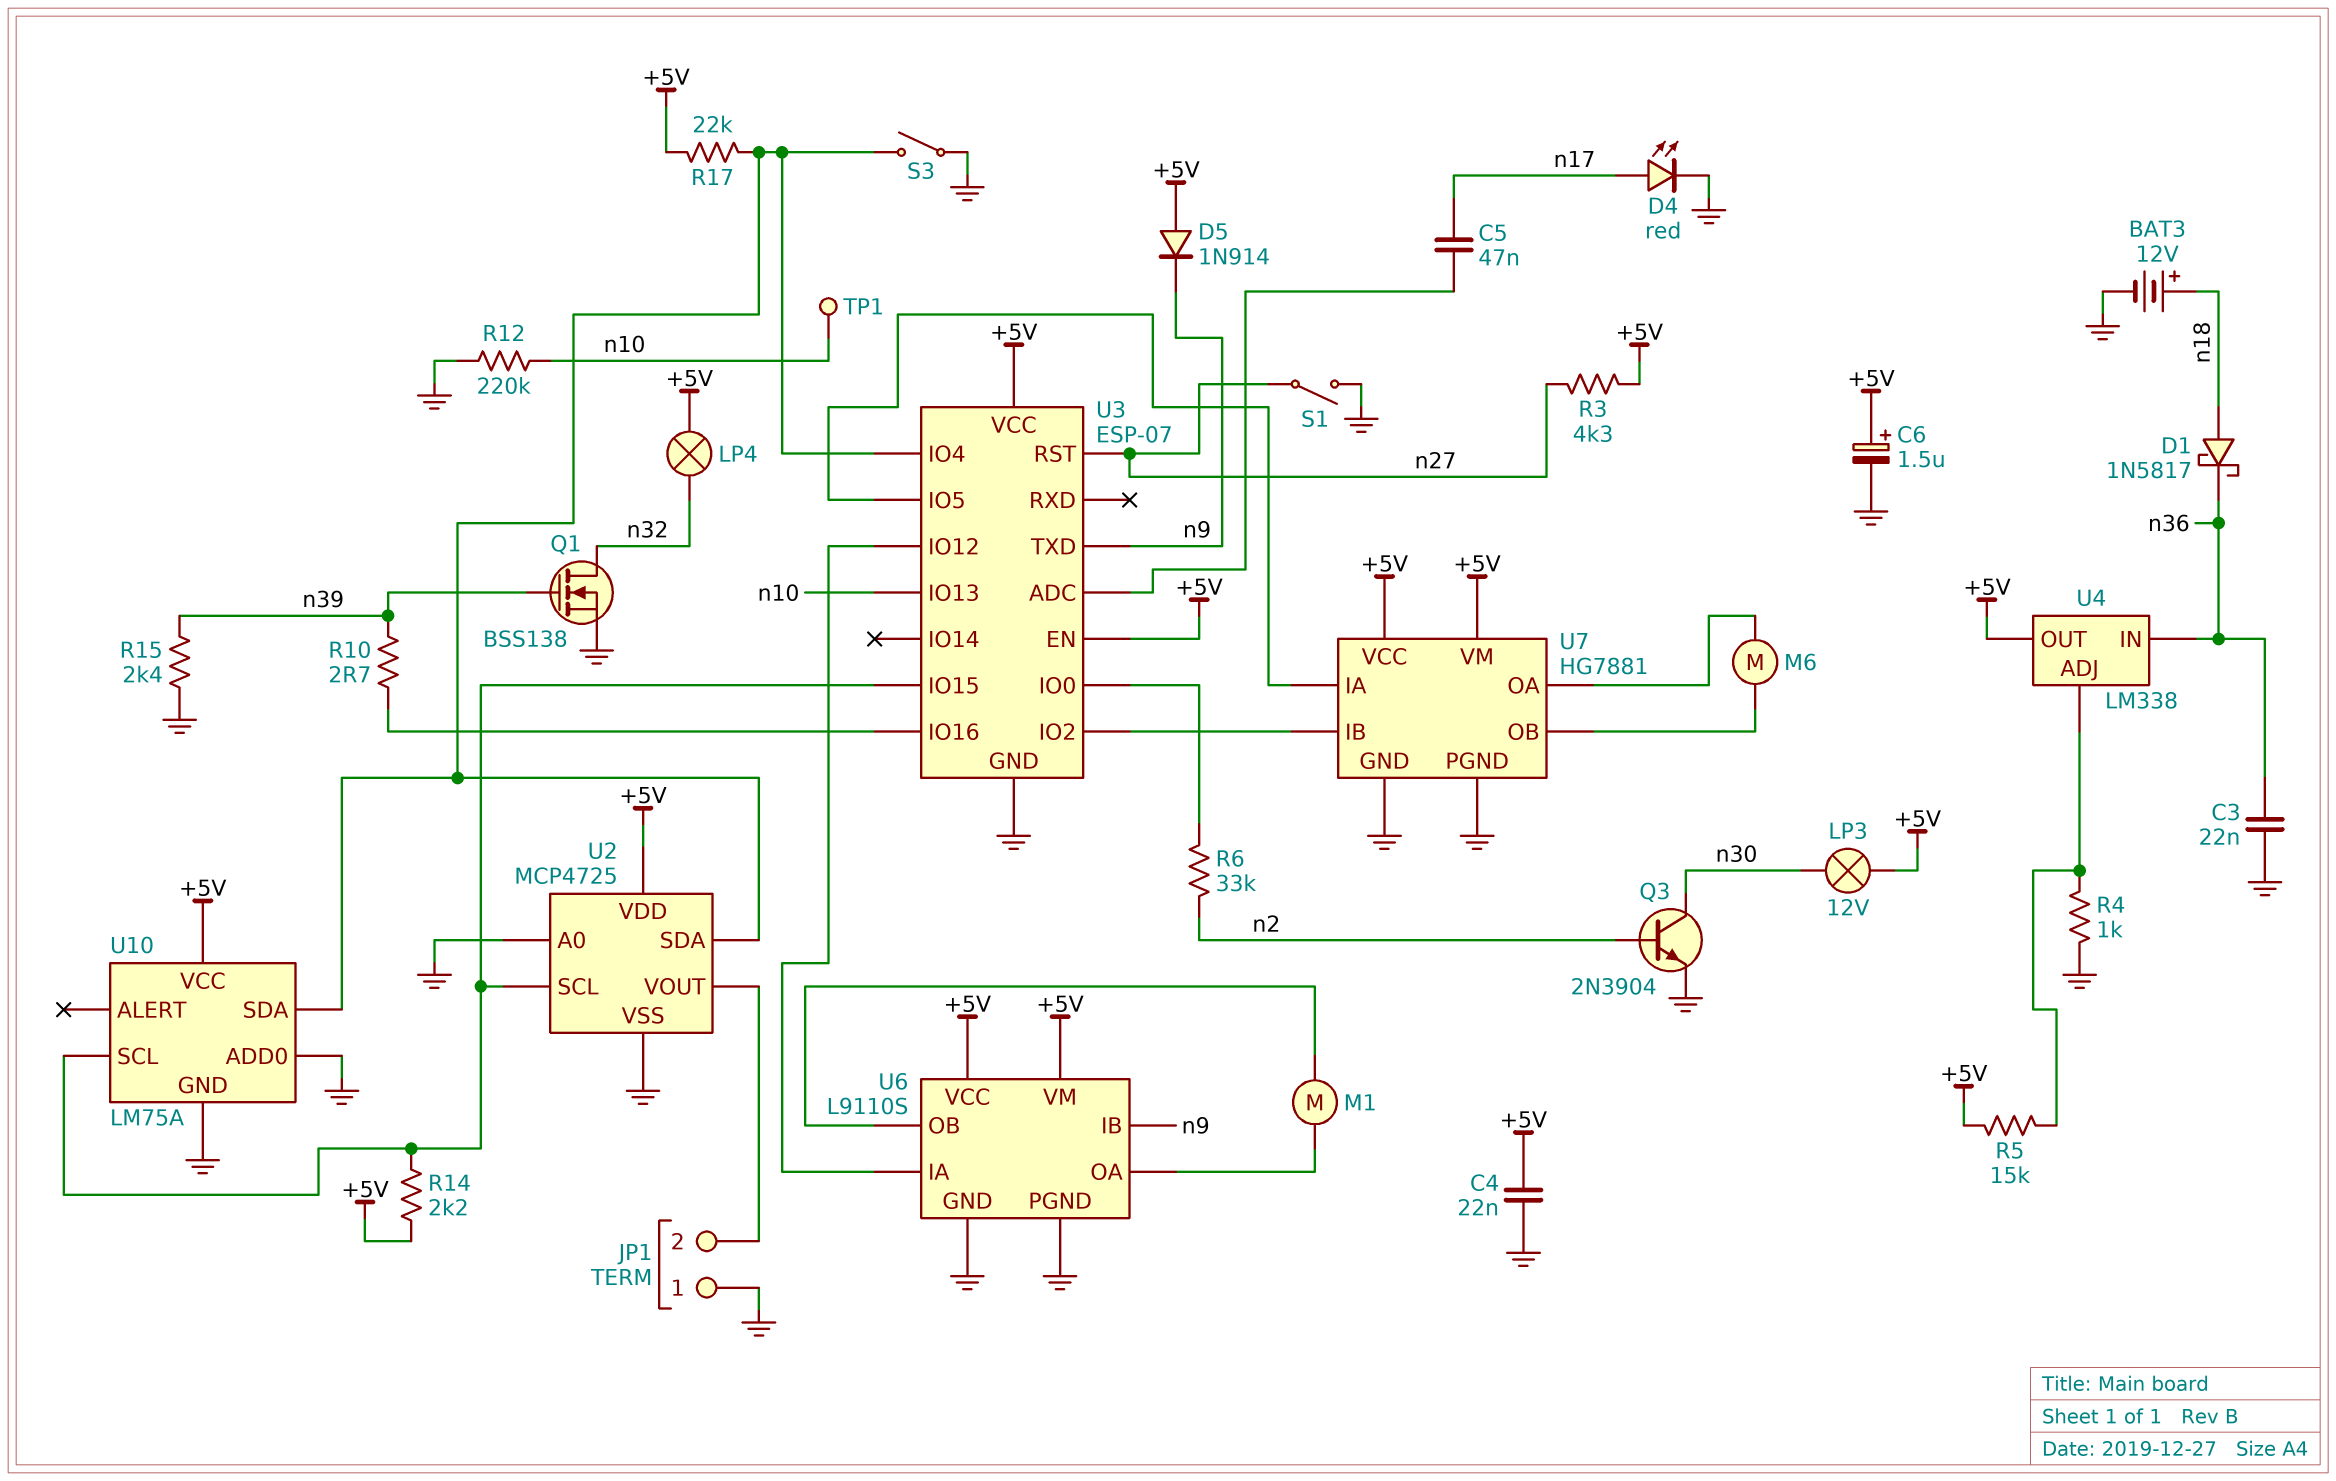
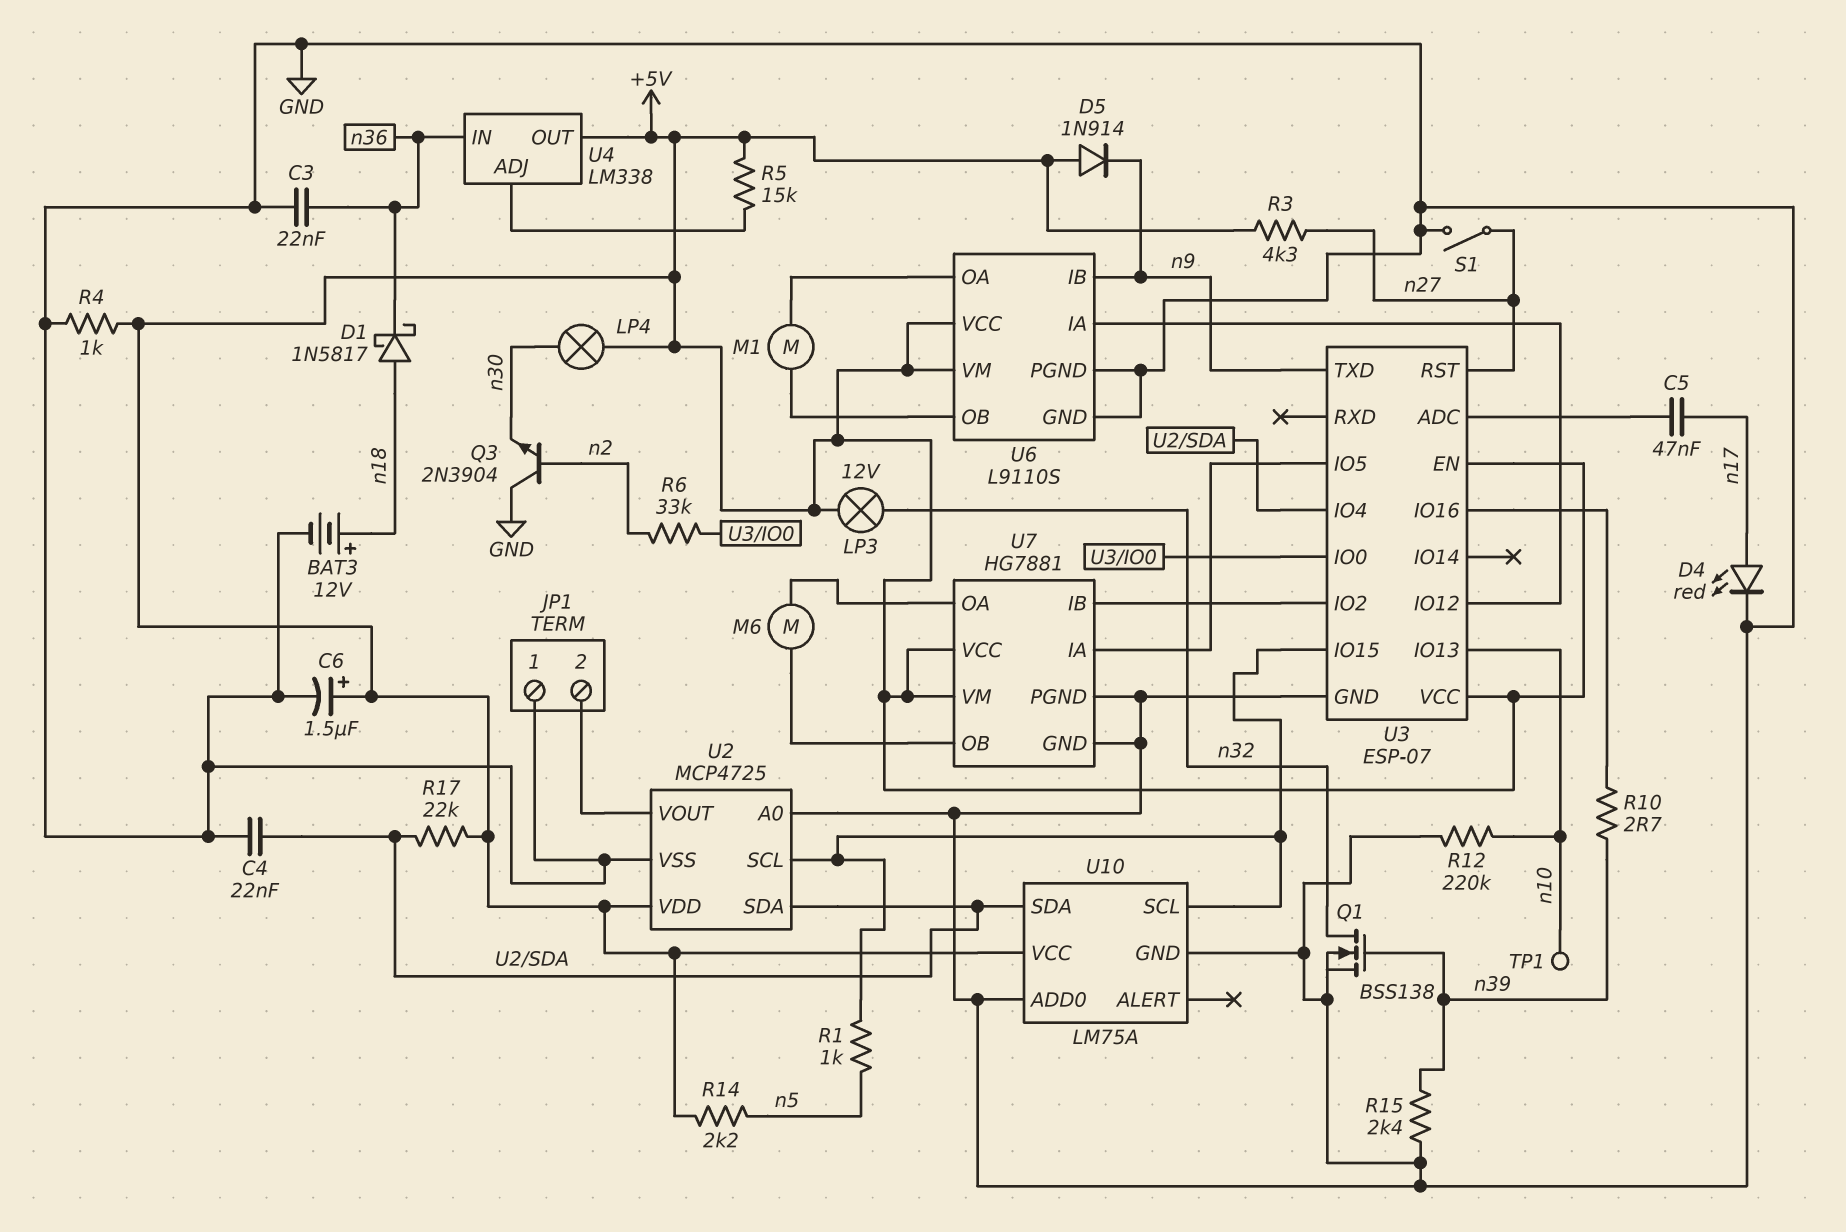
C4: 22nF (+5V, GND) -> 22nF (GND, U2/SDA)
LP3: lamp 12V (+5V, n30) -> lamp 12V (+5V, n32)
LP4: lamp (+5V, n32) -> lamp (+5V, n30)
Q3: NPN 2N3904 (B n2, C n30, E GND) -> NPN 2N3904 (B n2, C GND, E n30)
R1: none -> 1k (U2/SCL, n5)
R4: 1k (GND, U4/ADJ) -> 1k (+5V, GND)
R14: 2.2k (+5V, U2/SCL) -> 2.2k (+5V, n5)
S3: switch (GND, U2/SDA) -> none

